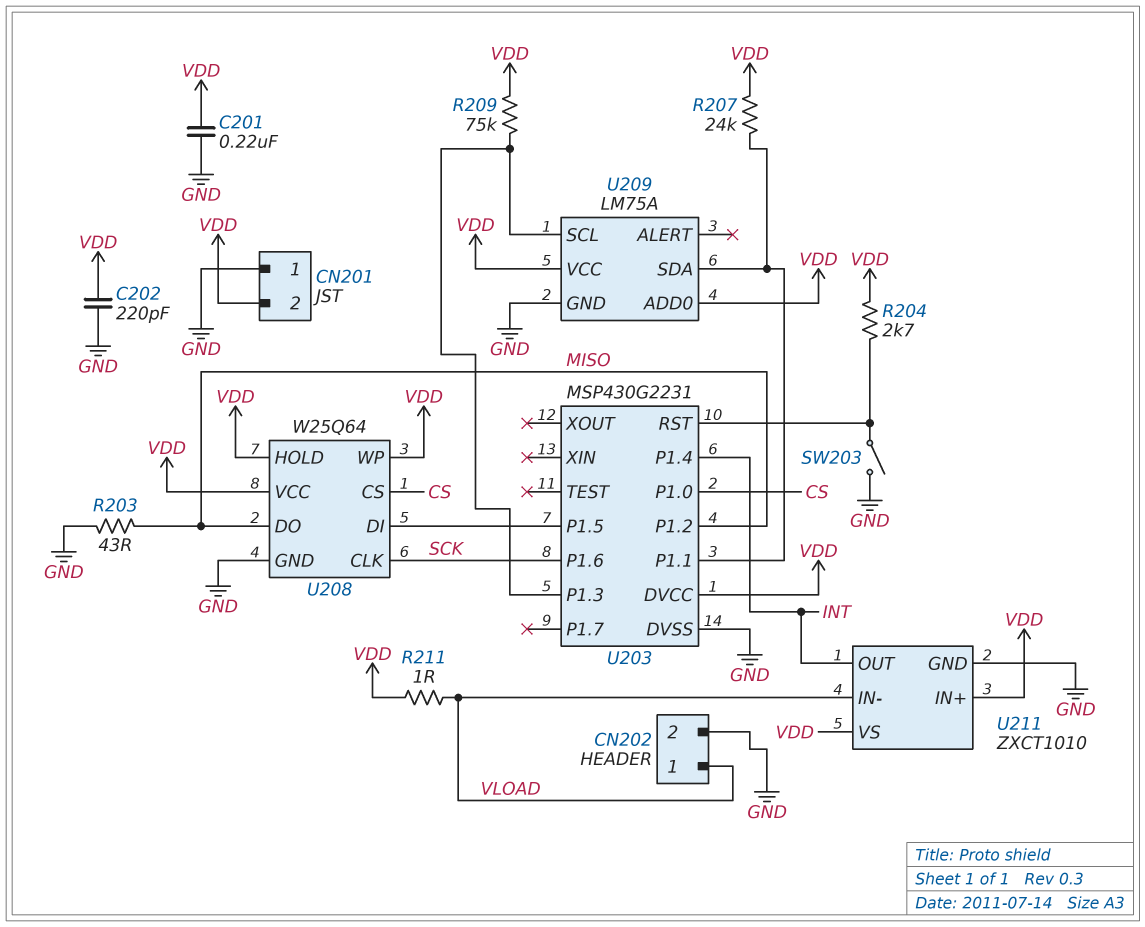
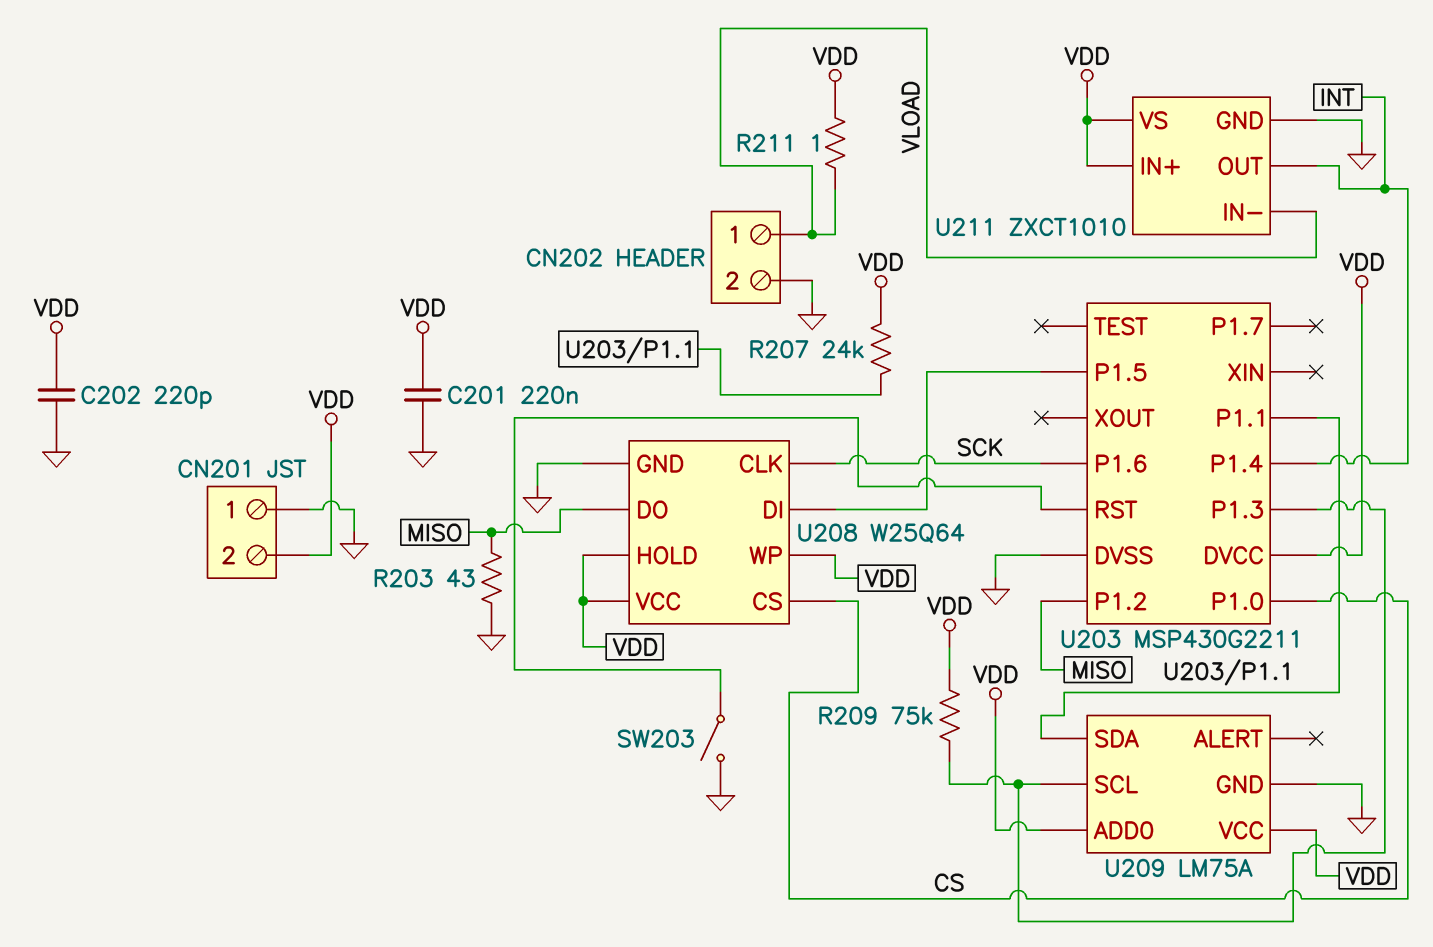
R204: 2.7k (U203/RST, VDD) -> none
U203: MSP430G2231 -> MSP430G2211

